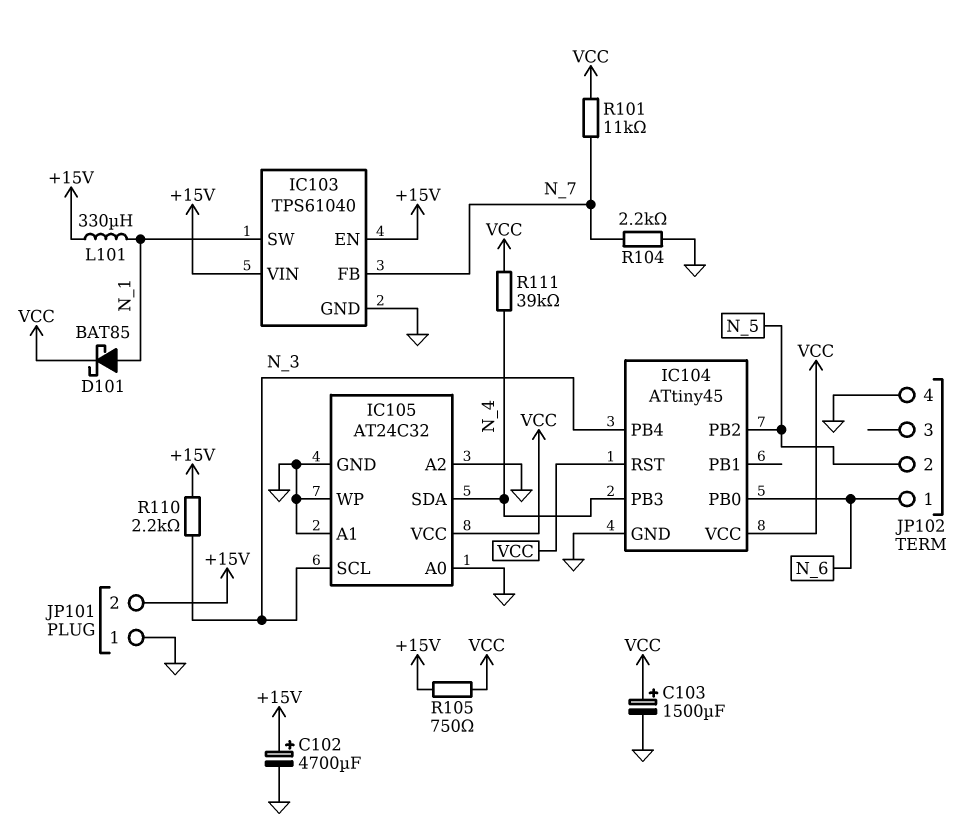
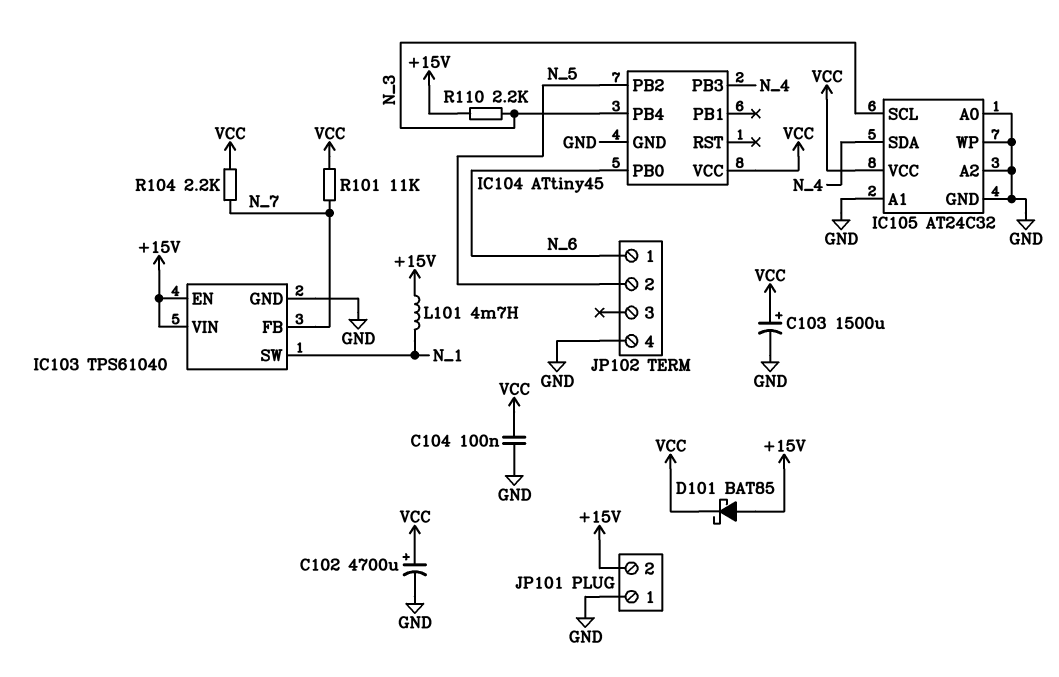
C102: 4700uF (plus +15V, minus GND) -> 4700uF (plus VCC, minus GND)
C104: none -> 100nF (GND, VCC)
D101: schottky BAT85 (A N_1, K VCC) -> schottky BAT85 (A +15V, K VCC)
IC104 pin RST: VCC -> none
L101: 330uH (+15V, N_1) -> 4.7mH (+15V, N_1)
R104: 2.2k (GND, N_7) -> 2.2k (N_7, VCC)
R105: 750 (+15V, VCC) -> none
R111: 39k (N_4, VCC) -> none

